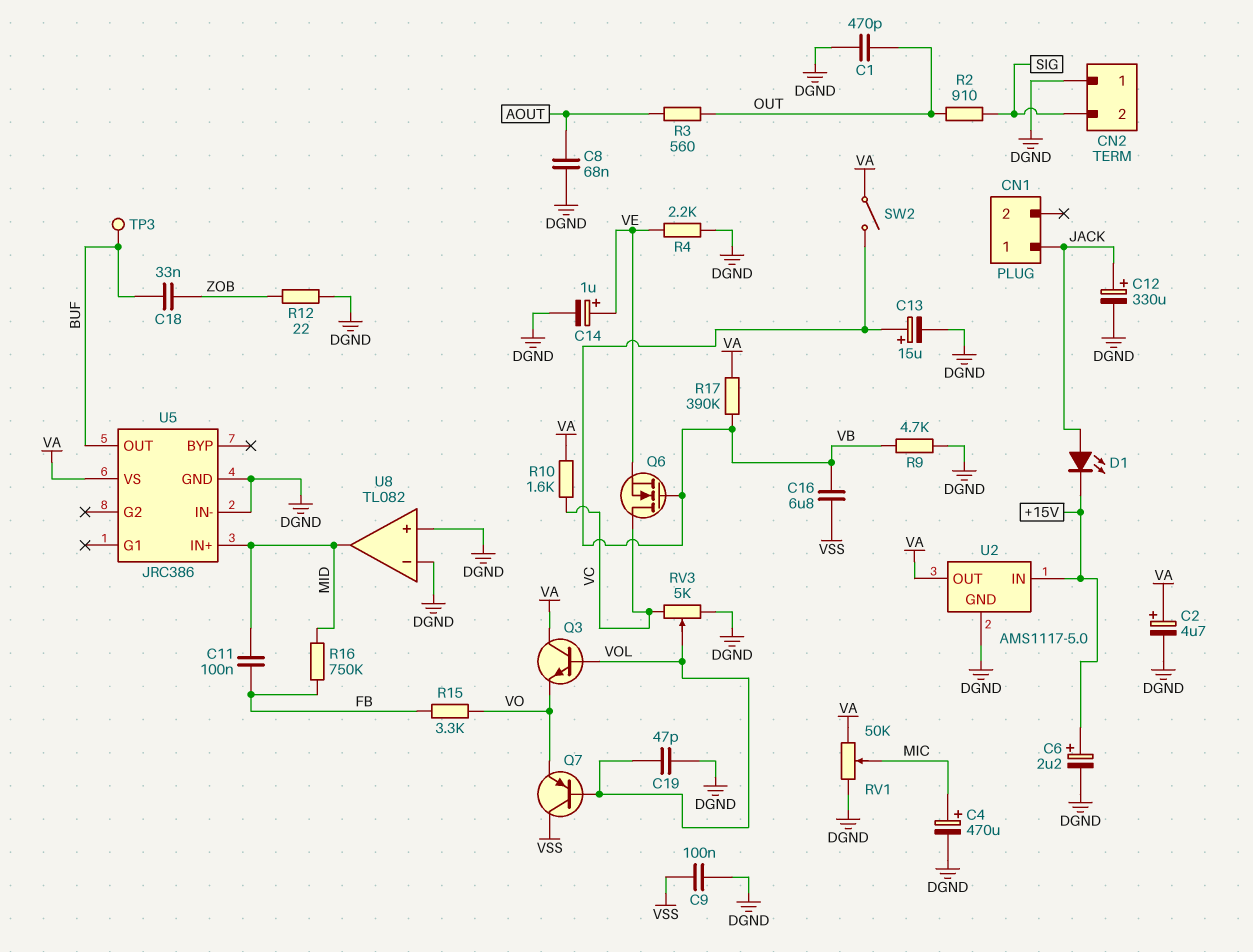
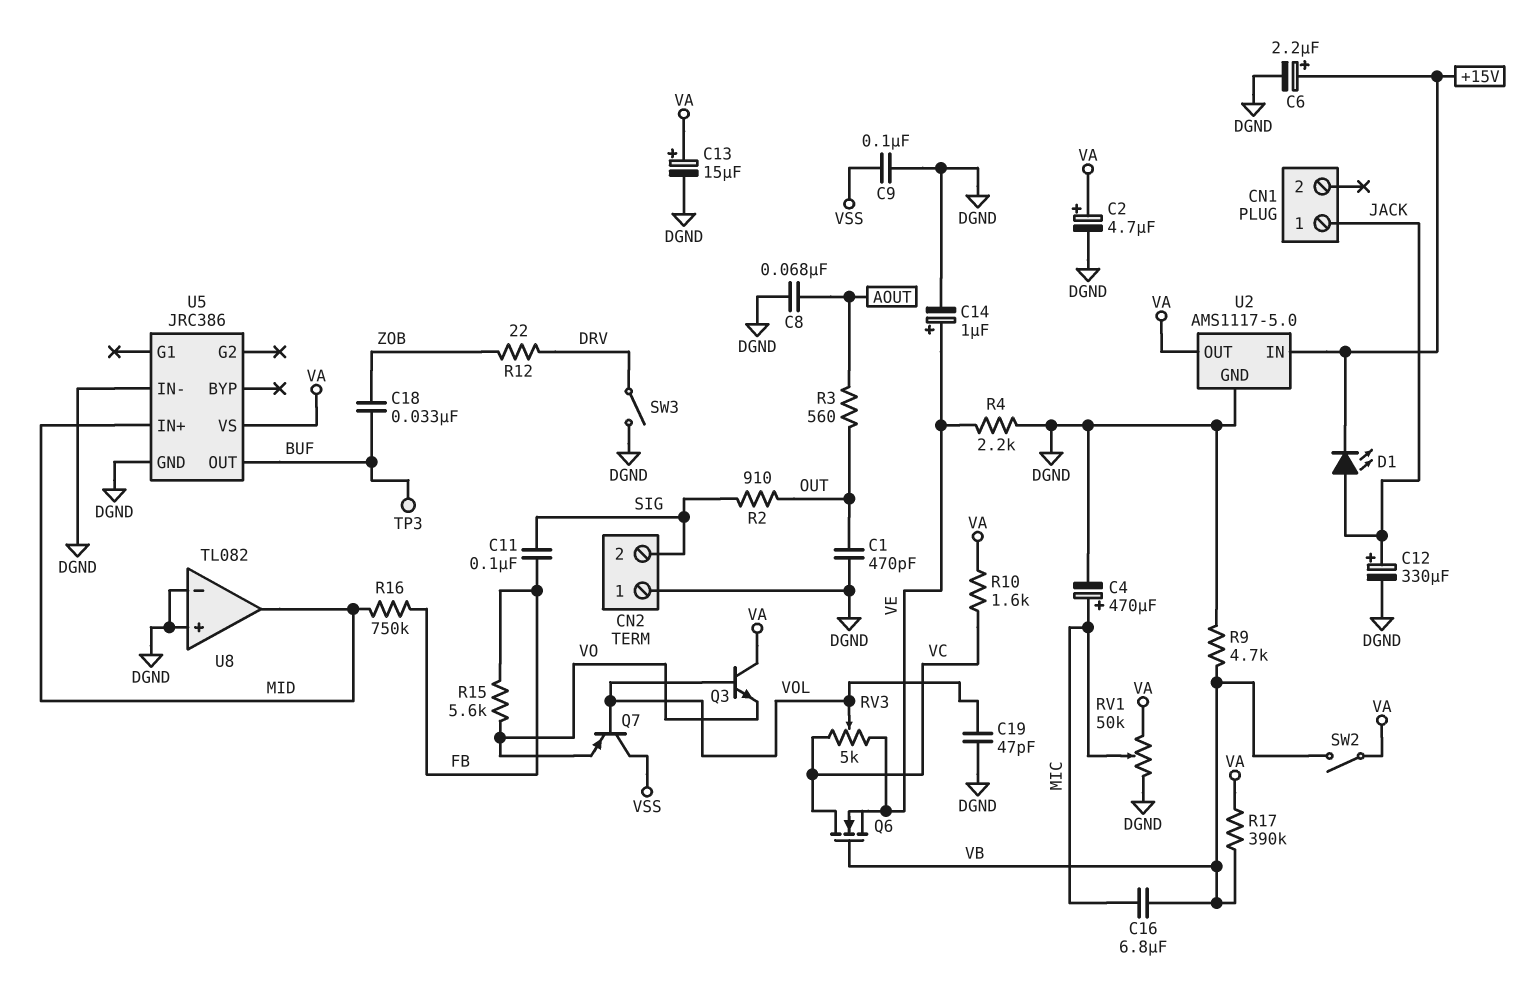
C11: 100nF (FB, MID) -> 100nF (FB, SIG)
C13: 15uF (plus VB, minus DGND) -> 15uF (plus VA, minus DGND)
C16: 6.8uF (VB, VSS) -> 6.8uF (MIC, VB)
R12: 22 (DGND, ZOB) -> 22 (DRV, ZOB)
R15: 3.3k (FB, VO) -> 5.6k (FB, VO)
RV3: 5k (DGND, VC, wiper VOL) -> 5k (VC, VE, wiper VOL)
SW3: none -> switch (DGND, DRV)

